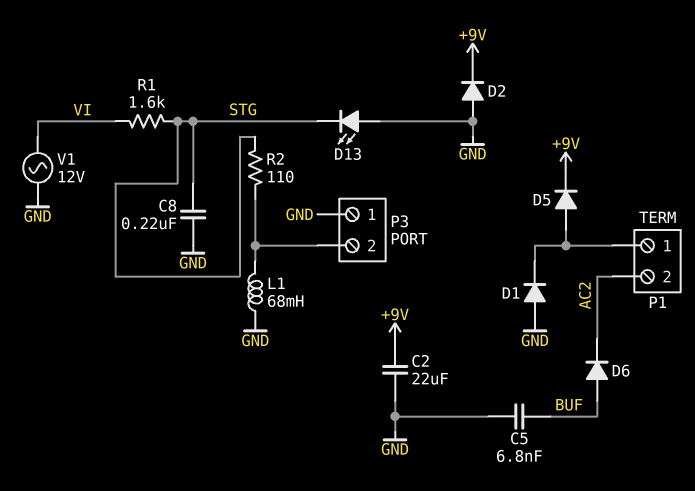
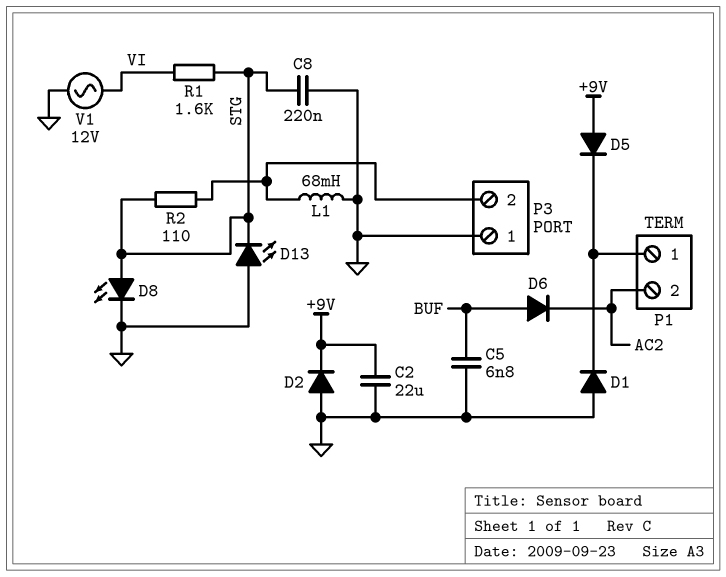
D5: diode (A P1/1, K +9V) -> diode (A +9V, K P1/1)
D8: none -> LED (A STG, K GND)

